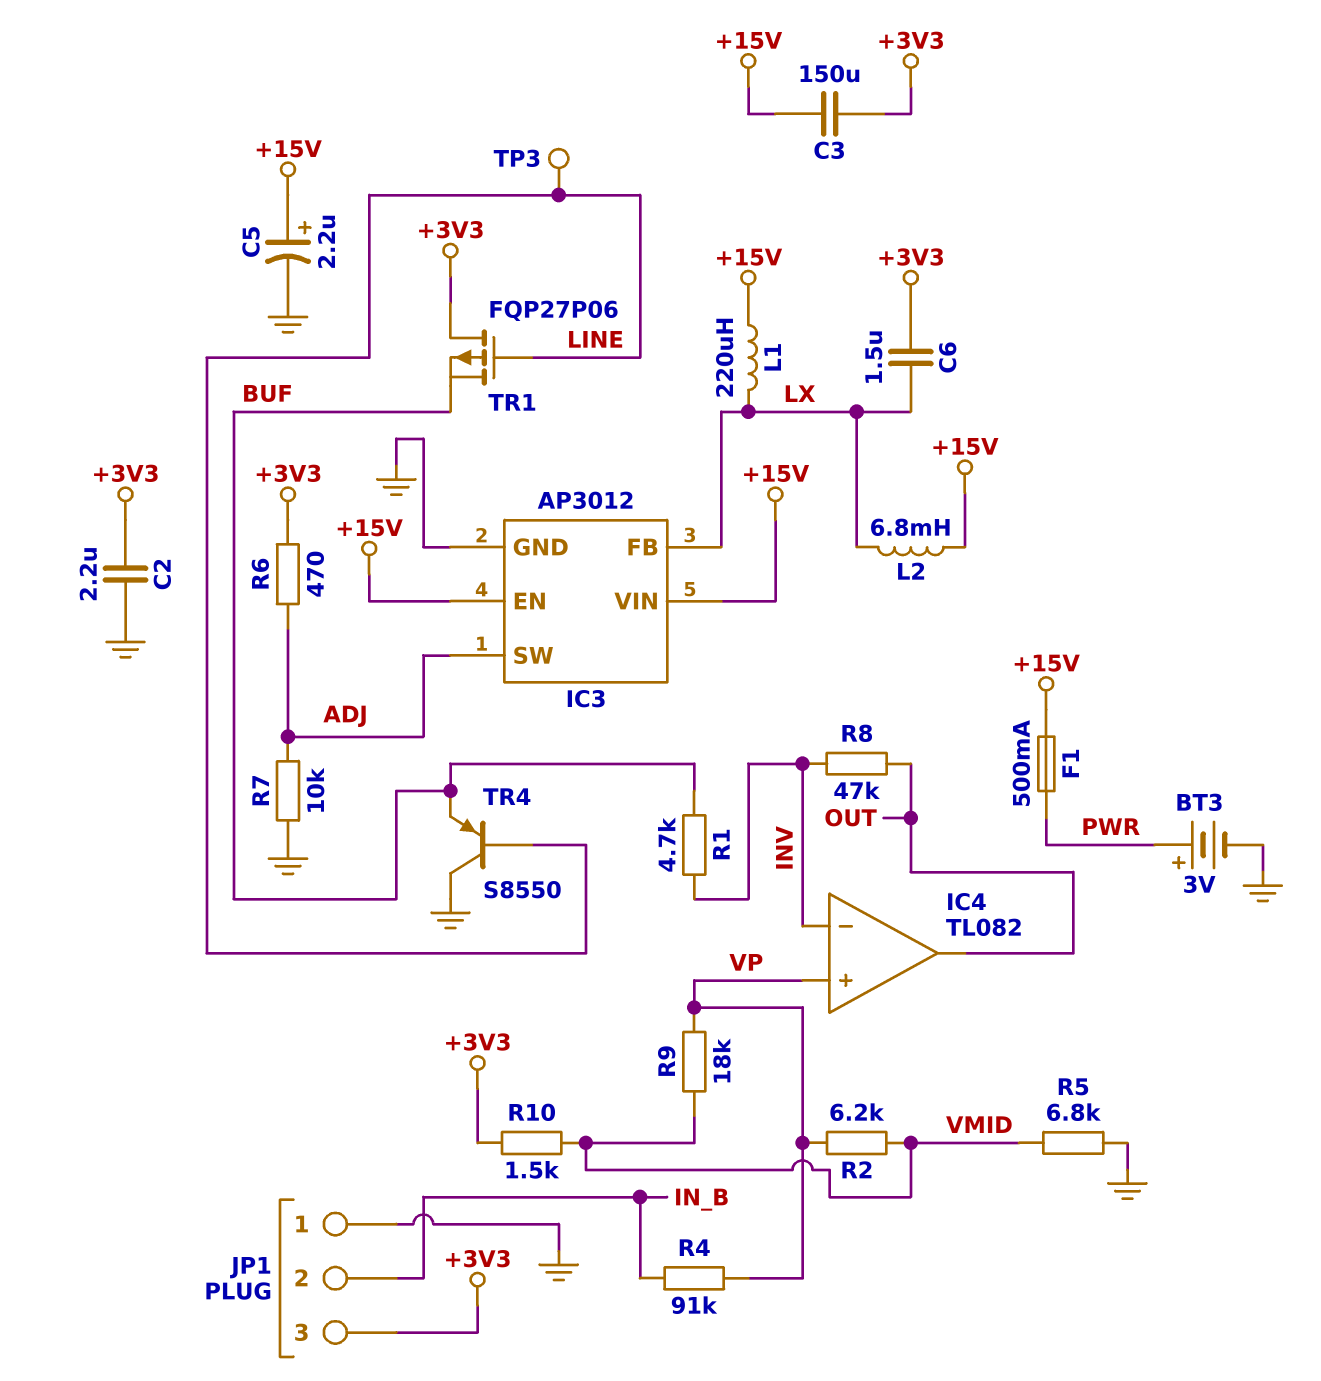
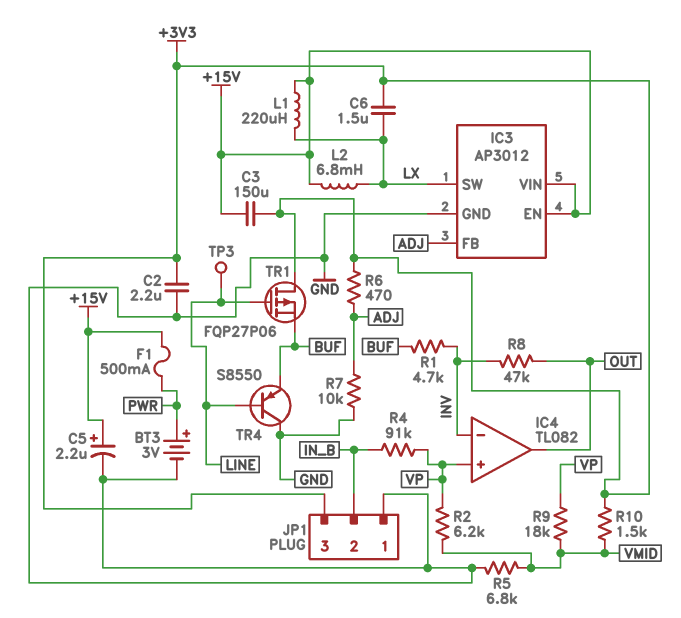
IC3 pin FB: LX -> ADJ
IC3 pin SW: ADJ -> LX

